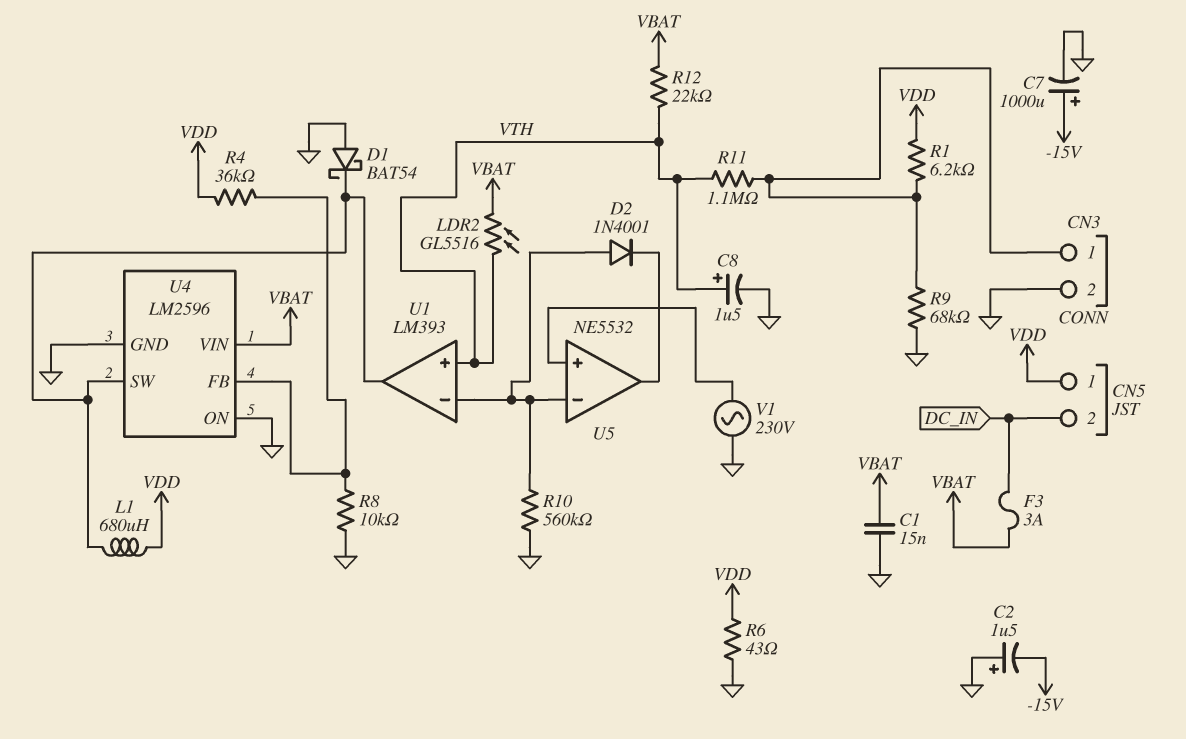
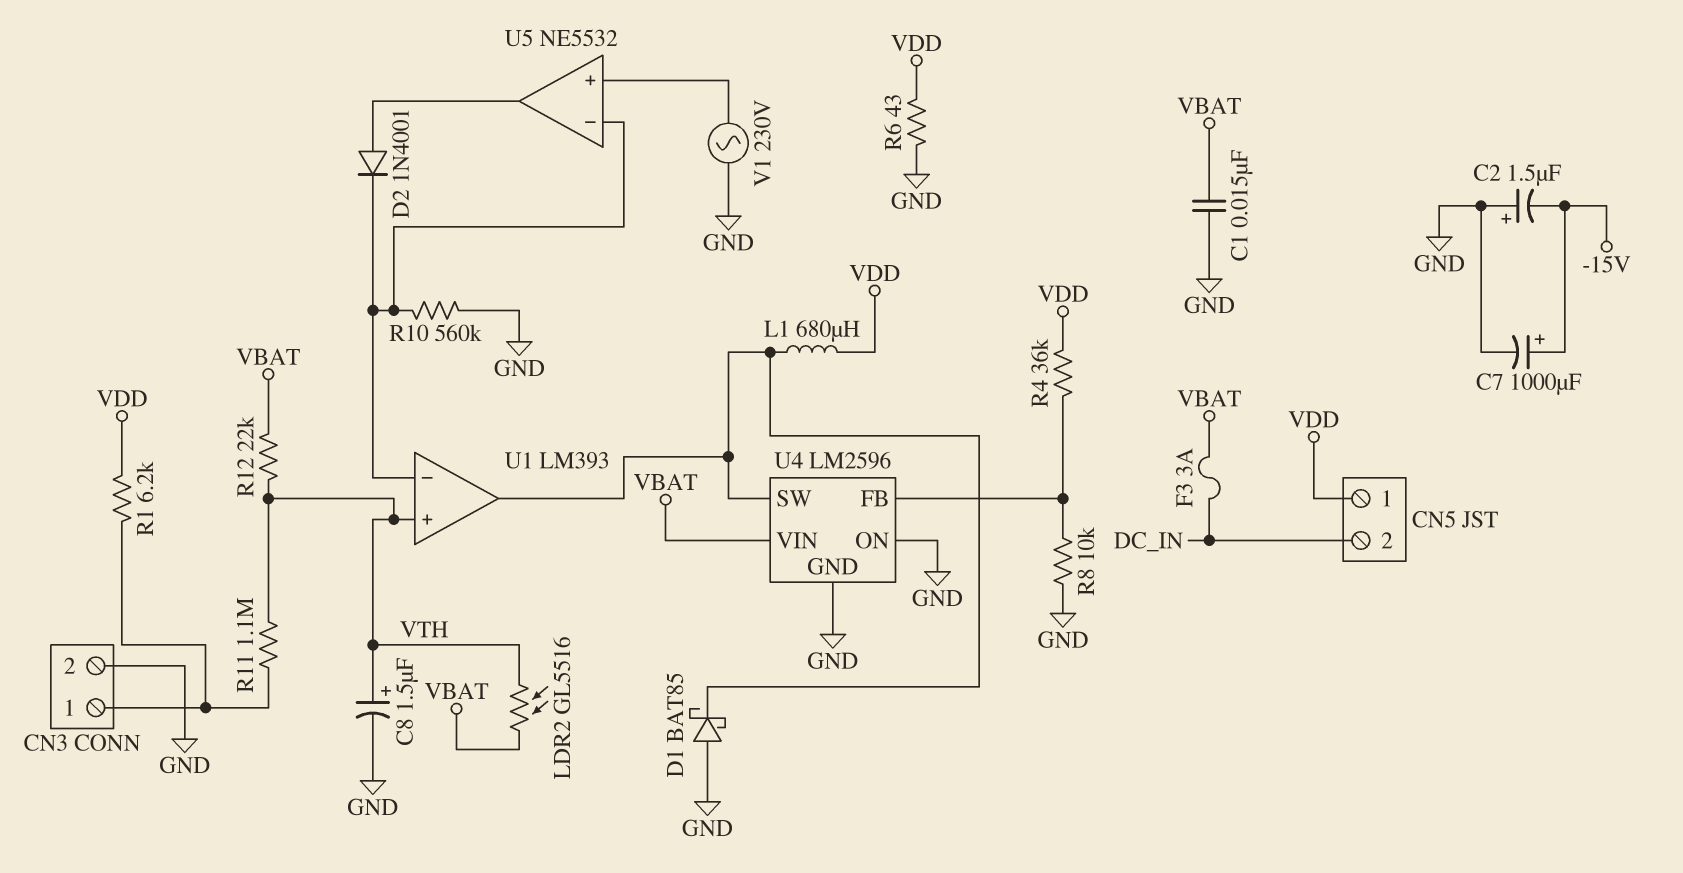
D1: schottky BAT54 (A GND, K U1/out) -> schottky BAT85 (A GND, K U1/out)
D2: diode 1N4001 (A U1/in-, K U5/out) -> diode 1N4001 (A U5/out, K U1/in-)
R9: 68k (CN3/1, GND) -> none

